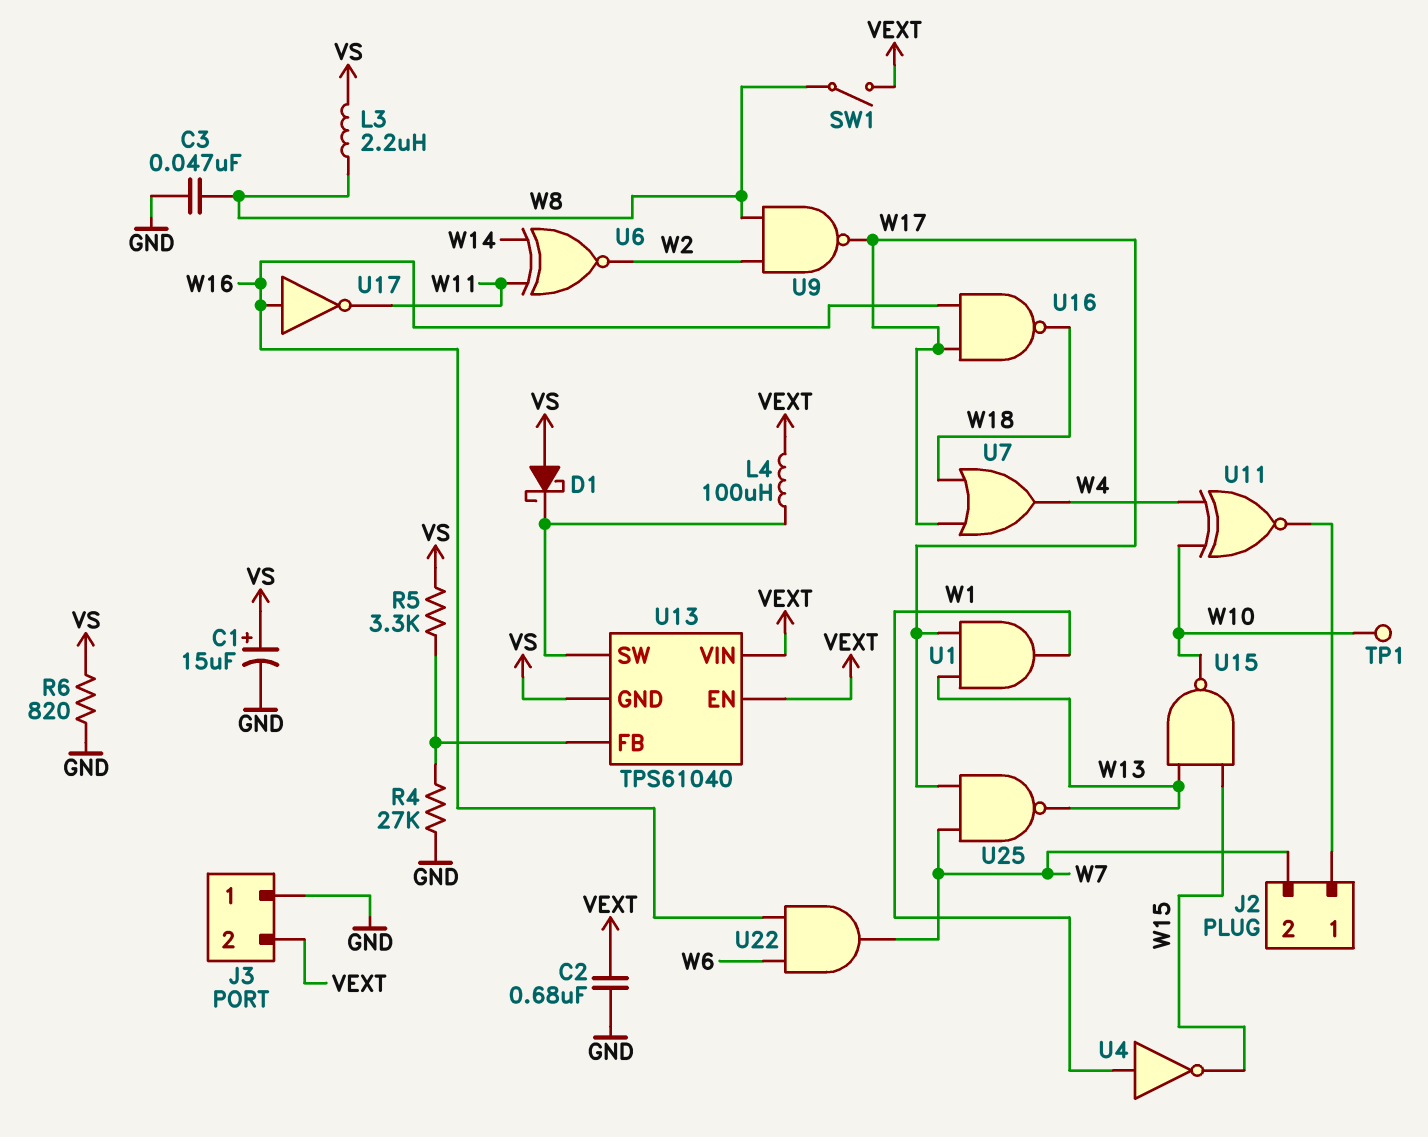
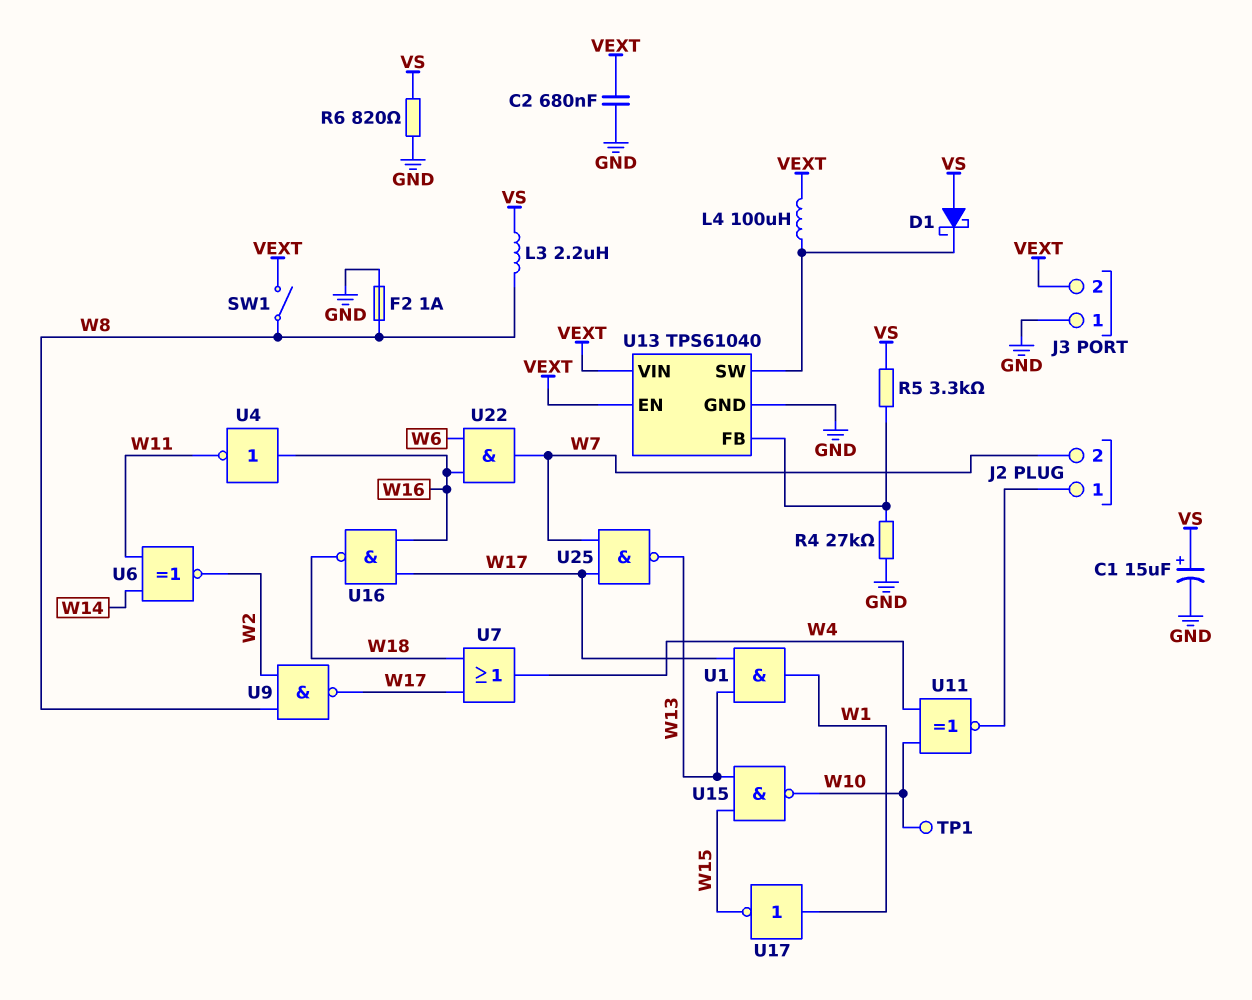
C3: 47nF (GND, W8) -> none
F2: none -> 1A (GND, W8)
U4: NOT (in W1, out W15) -> NOT (in W16, out W11)
U13 pin GND: VS -> GND
U17: NOT (in W16, out W11) -> NOT (in W1, out W15)

